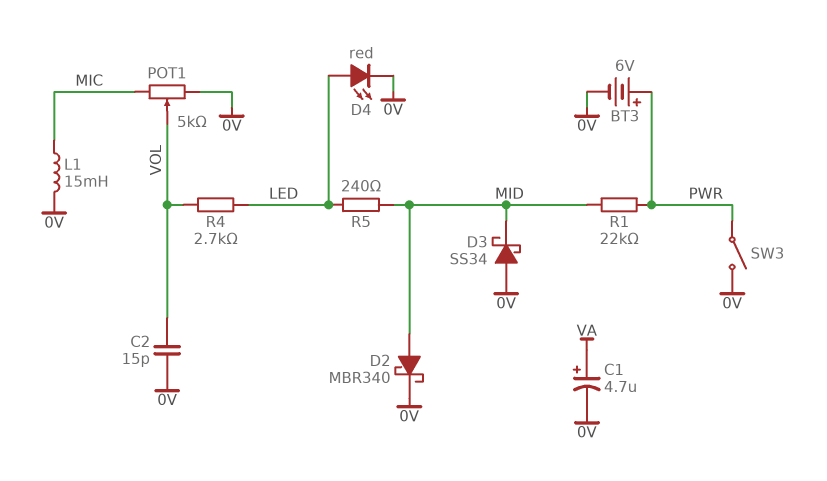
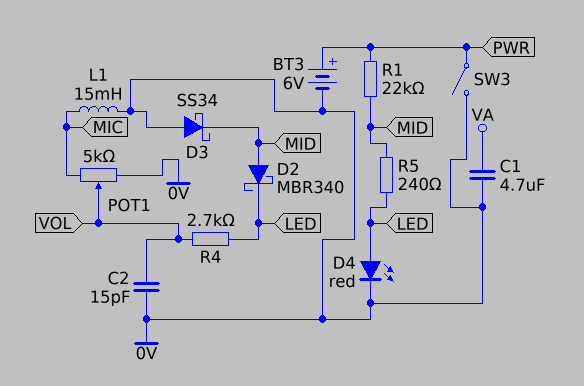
C1: 4.7uF (plus VA, minus 0V) -> 4.7uF (0V, VA)
D2: schottky MBR340 (A MID, K 0V) -> schottky MBR340 (A MID, K LED)

